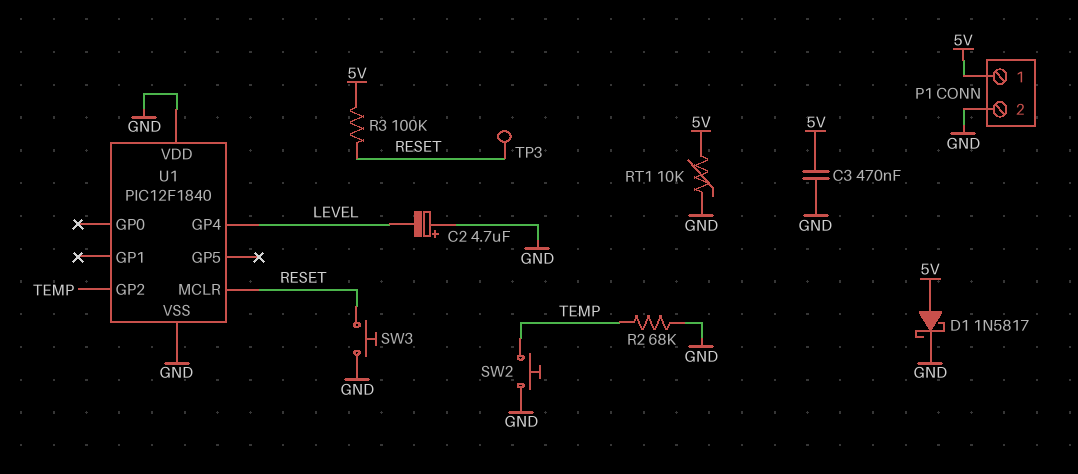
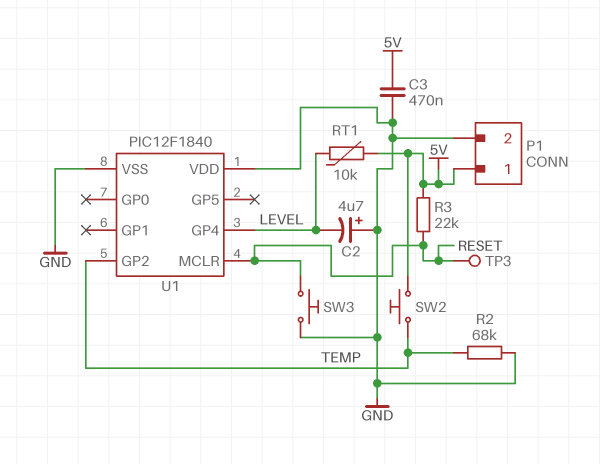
D1: schottky 1N5817 (A 5V, K GND) -> none
R3: 100k (5V, RESET) -> 22k (5V, RESET)
RT1: 10k (5V, GND) -> 10k (5V, LEVEL)
SW2: button (GND, TEMP) -> button (5V, TEMP)

